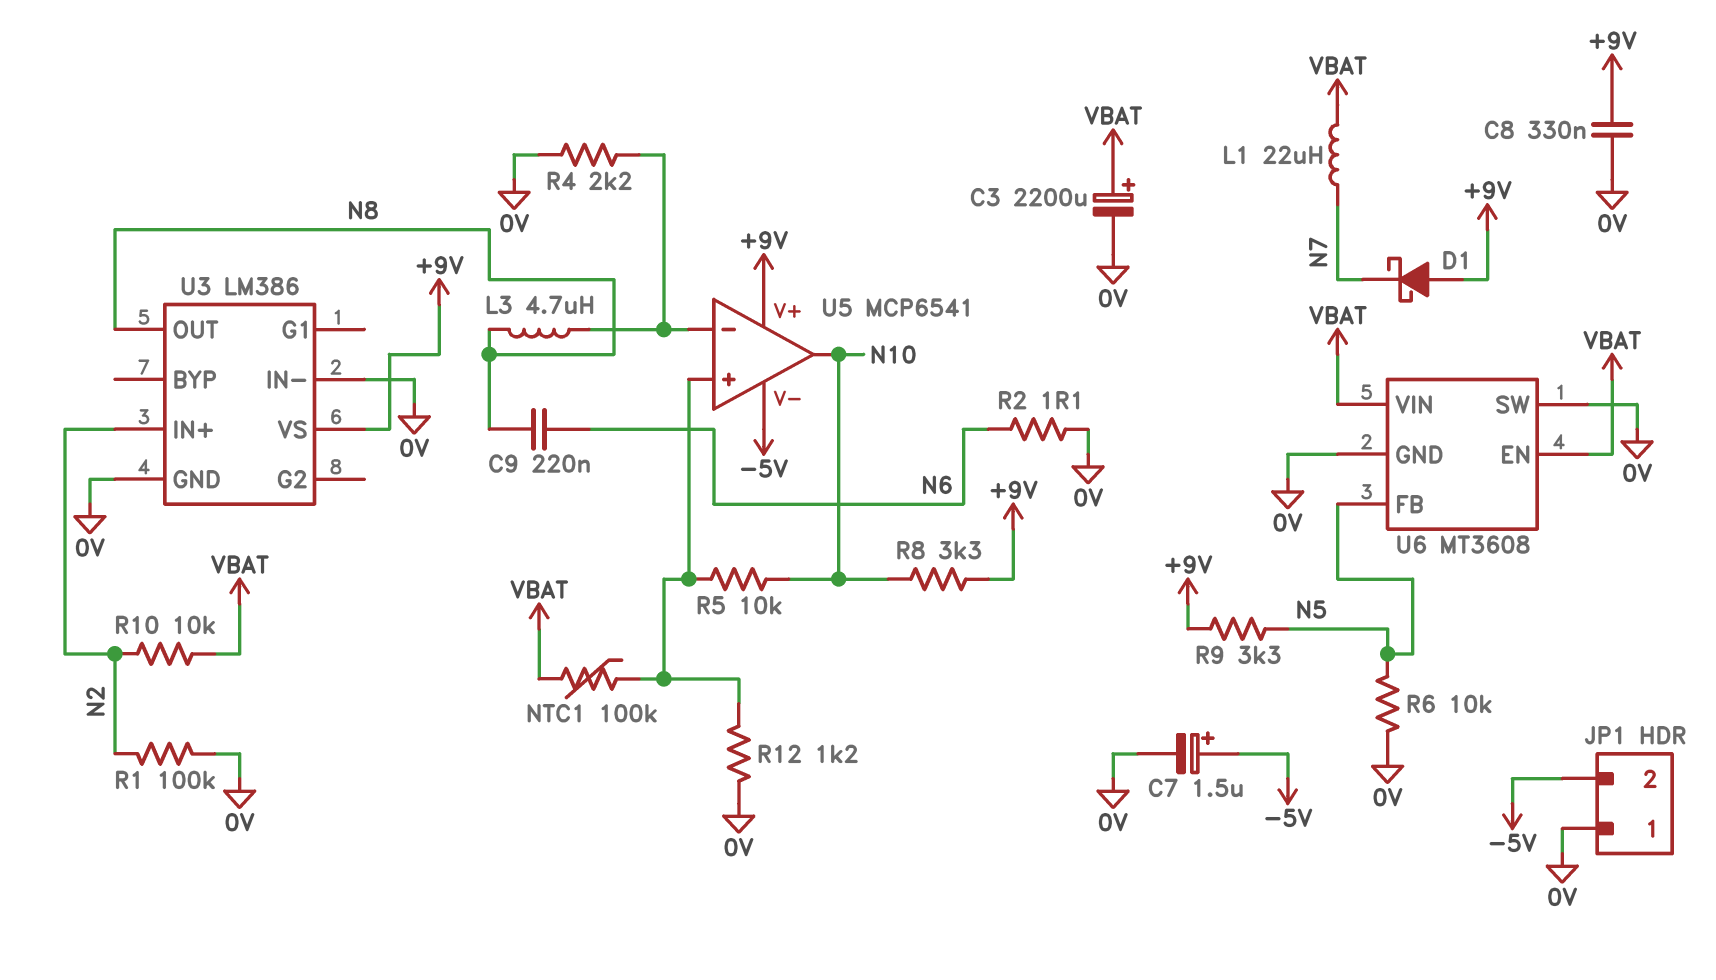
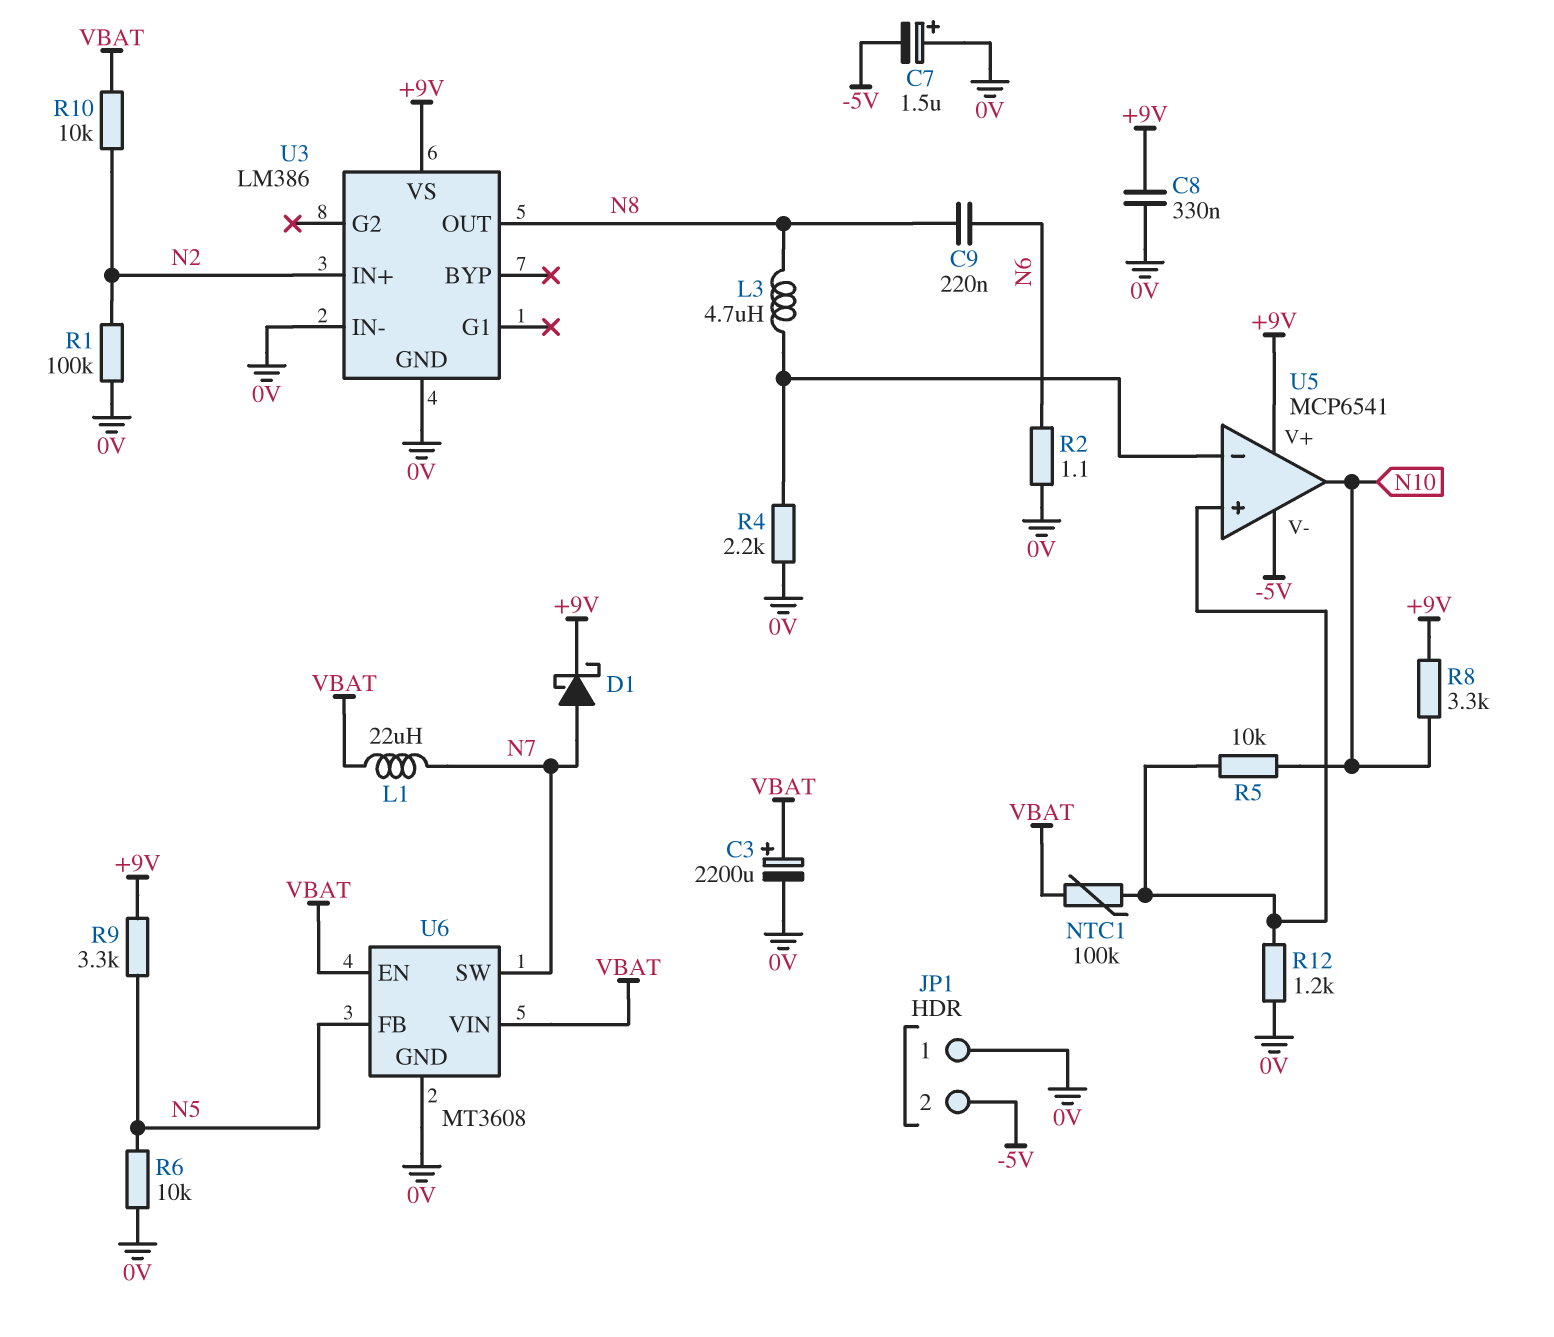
C7: 1.5uF (plus -5V, minus 0V) -> 1.5uF (plus 0V, minus -5V)
D1: schottky (A +9V, K N7) -> schottky (A N7, K +9V)
U6 pin SW: 0V -> N7

